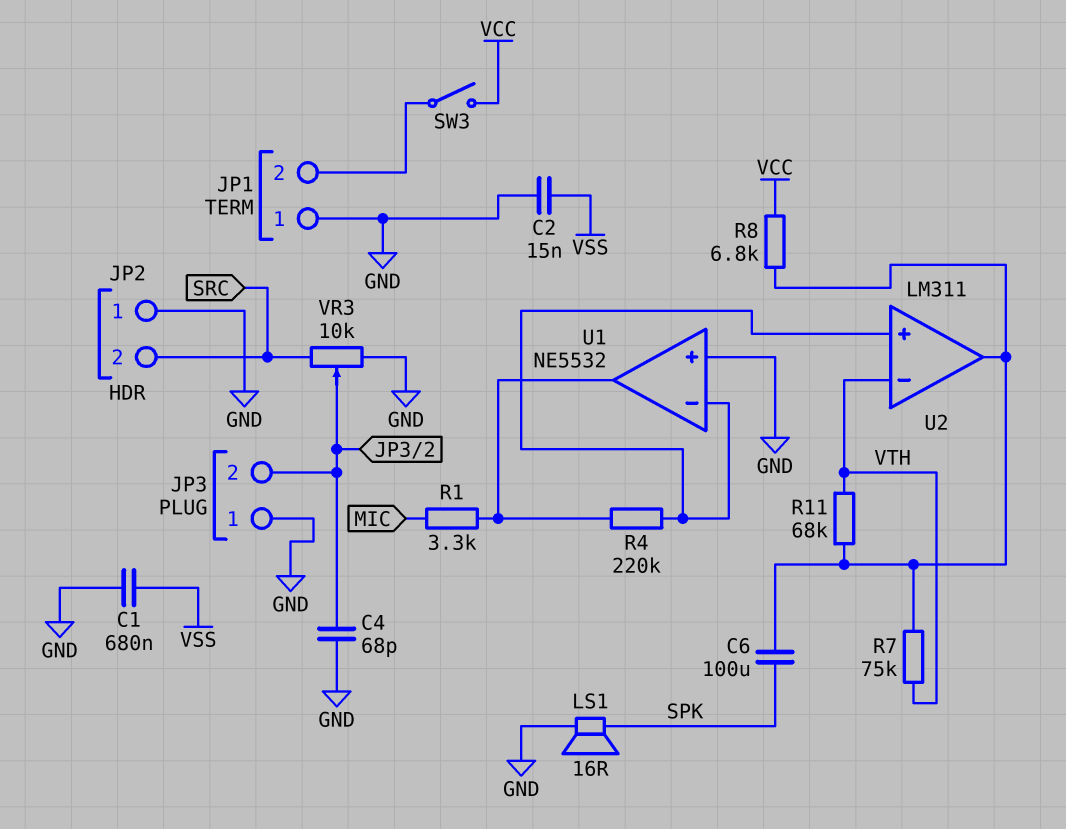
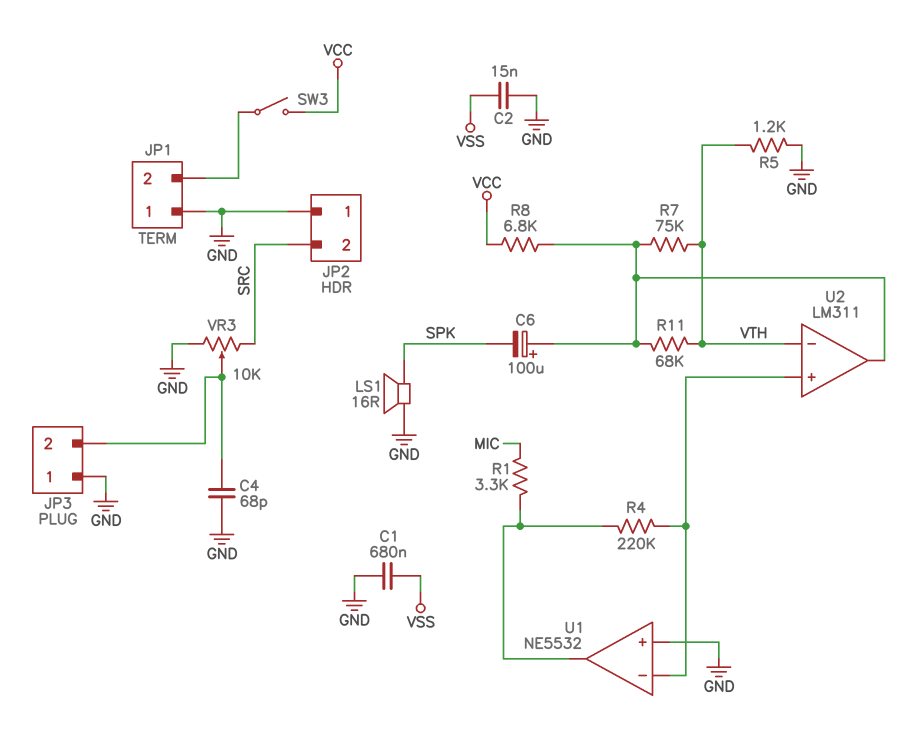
C6: 100uF (SPK, U2/out) -> 100uF (plus U2/out, minus SPK)
R5: none -> 1.2k (GND, VTH)

